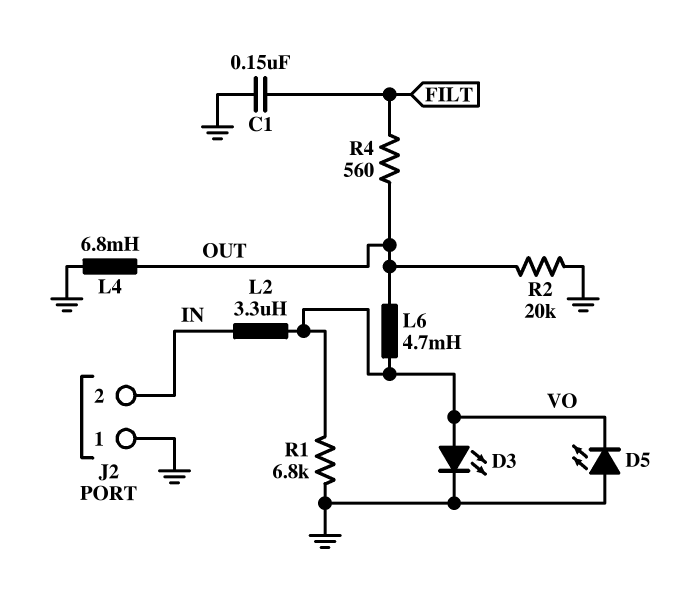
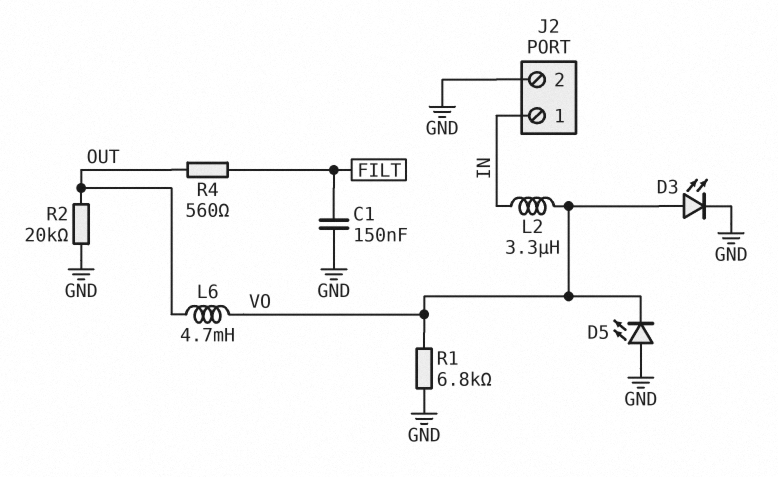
J2 pin 1: GND -> IN
J2 pin 2: IN -> GND
L4: 6.8mH (GND, OUT) -> none

